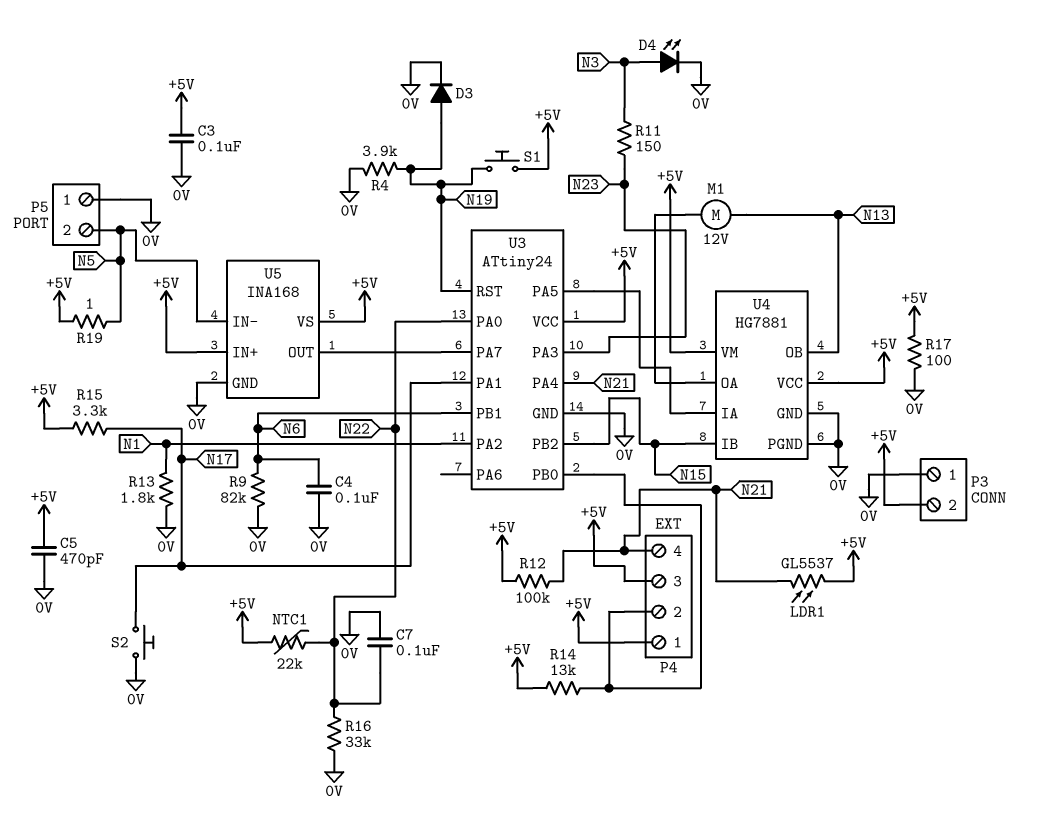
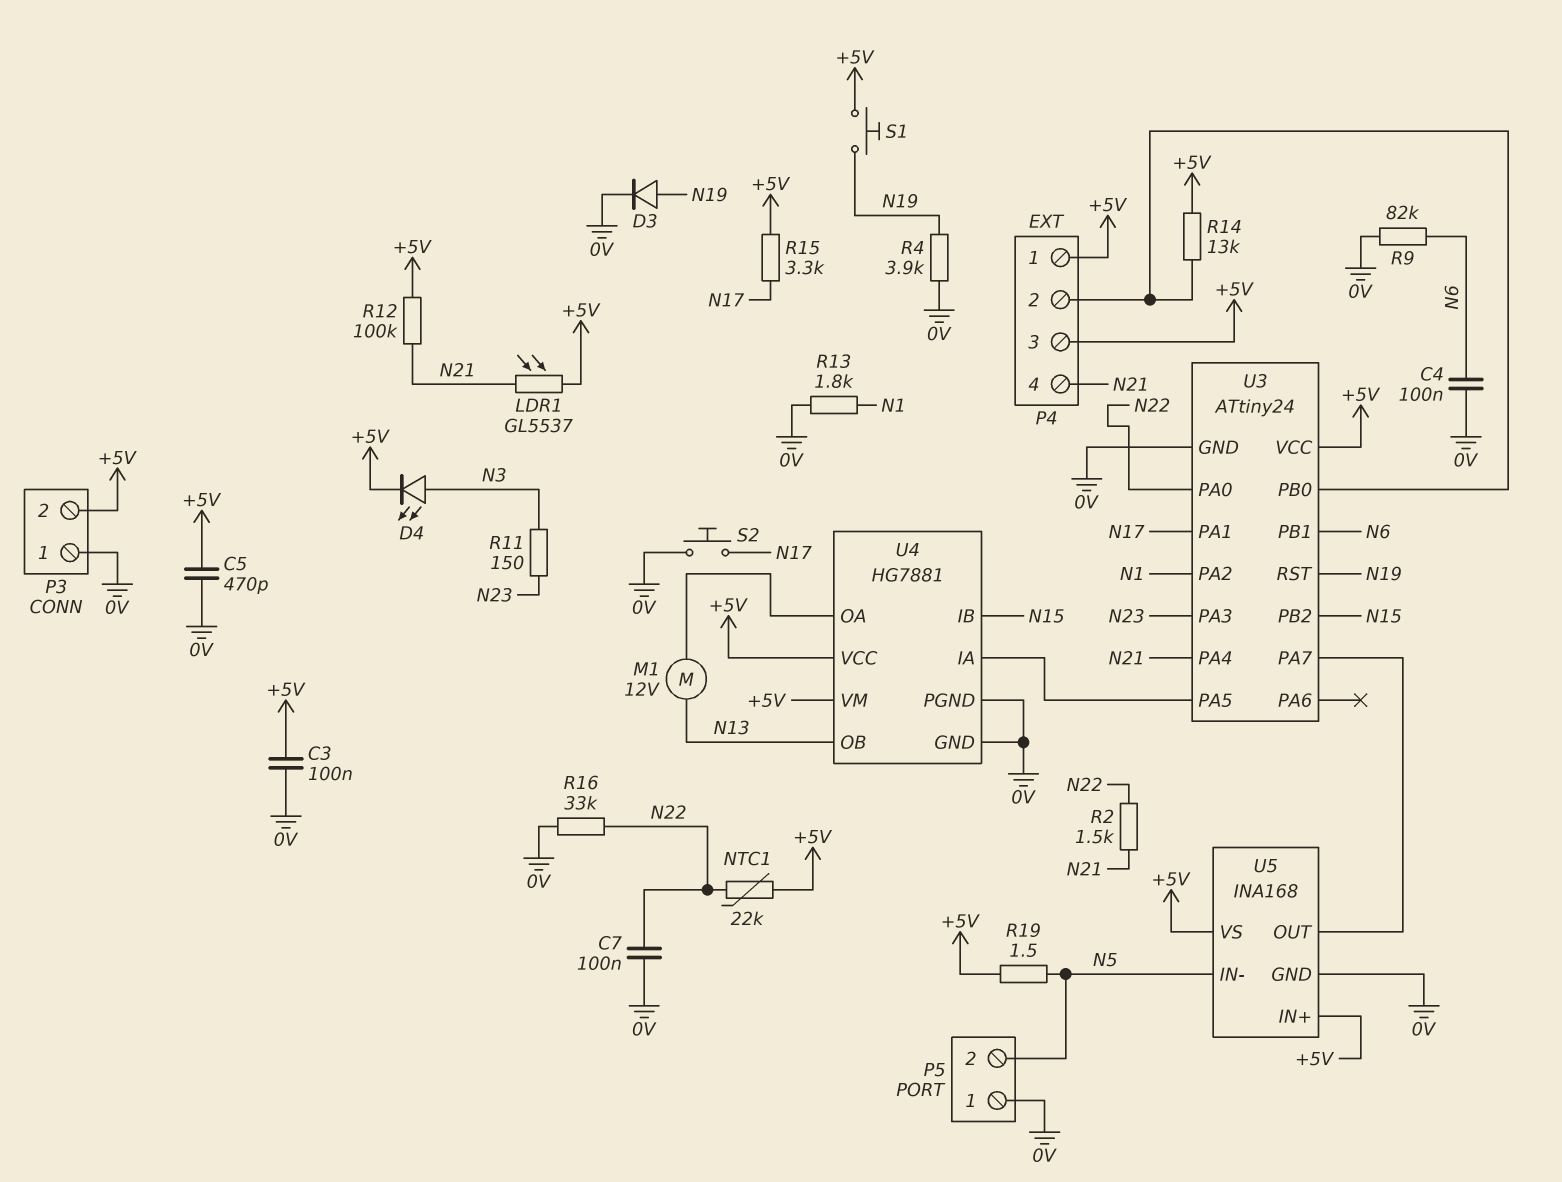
D4: LED (A N3, K 0V) -> LED (A N3, K +5V)
R2: none -> 1.5k (N21, N22)
R17: 100 (+5V, 0V) -> none
R19: 1 (+5V, N5) -> 1.5 (+5V, N5)

